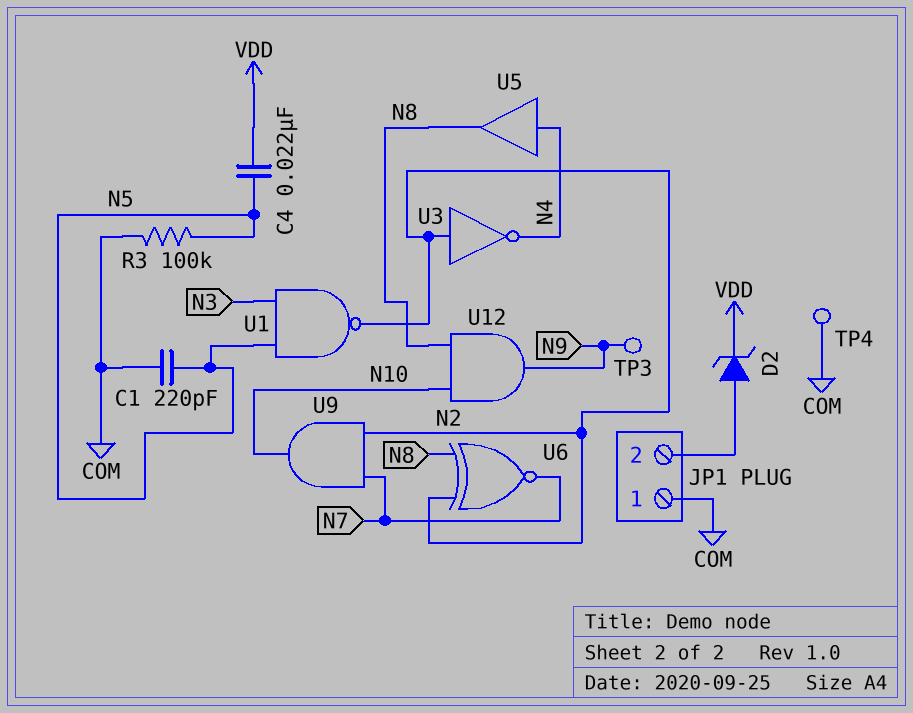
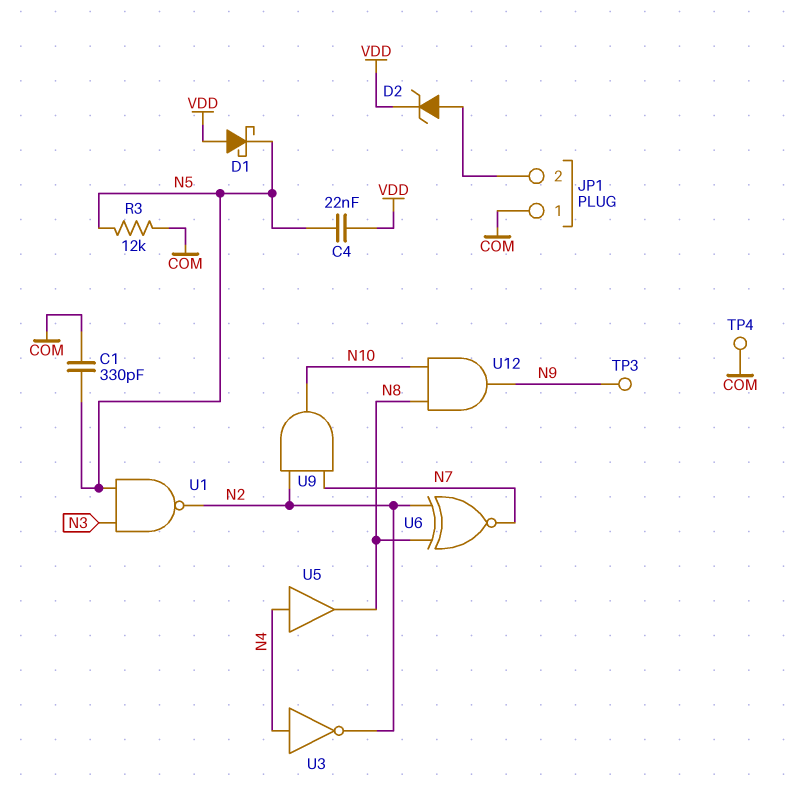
C1: 220pF (COM, N5) -> 330pF (COM, N5)
D1: none -> schottky (A VDD, K N5)
R3: 100k (COM, N5) -> 12k (COM, N5)
U3: NOT (in N2, out N4) -> NOT (in N4, out N2)

